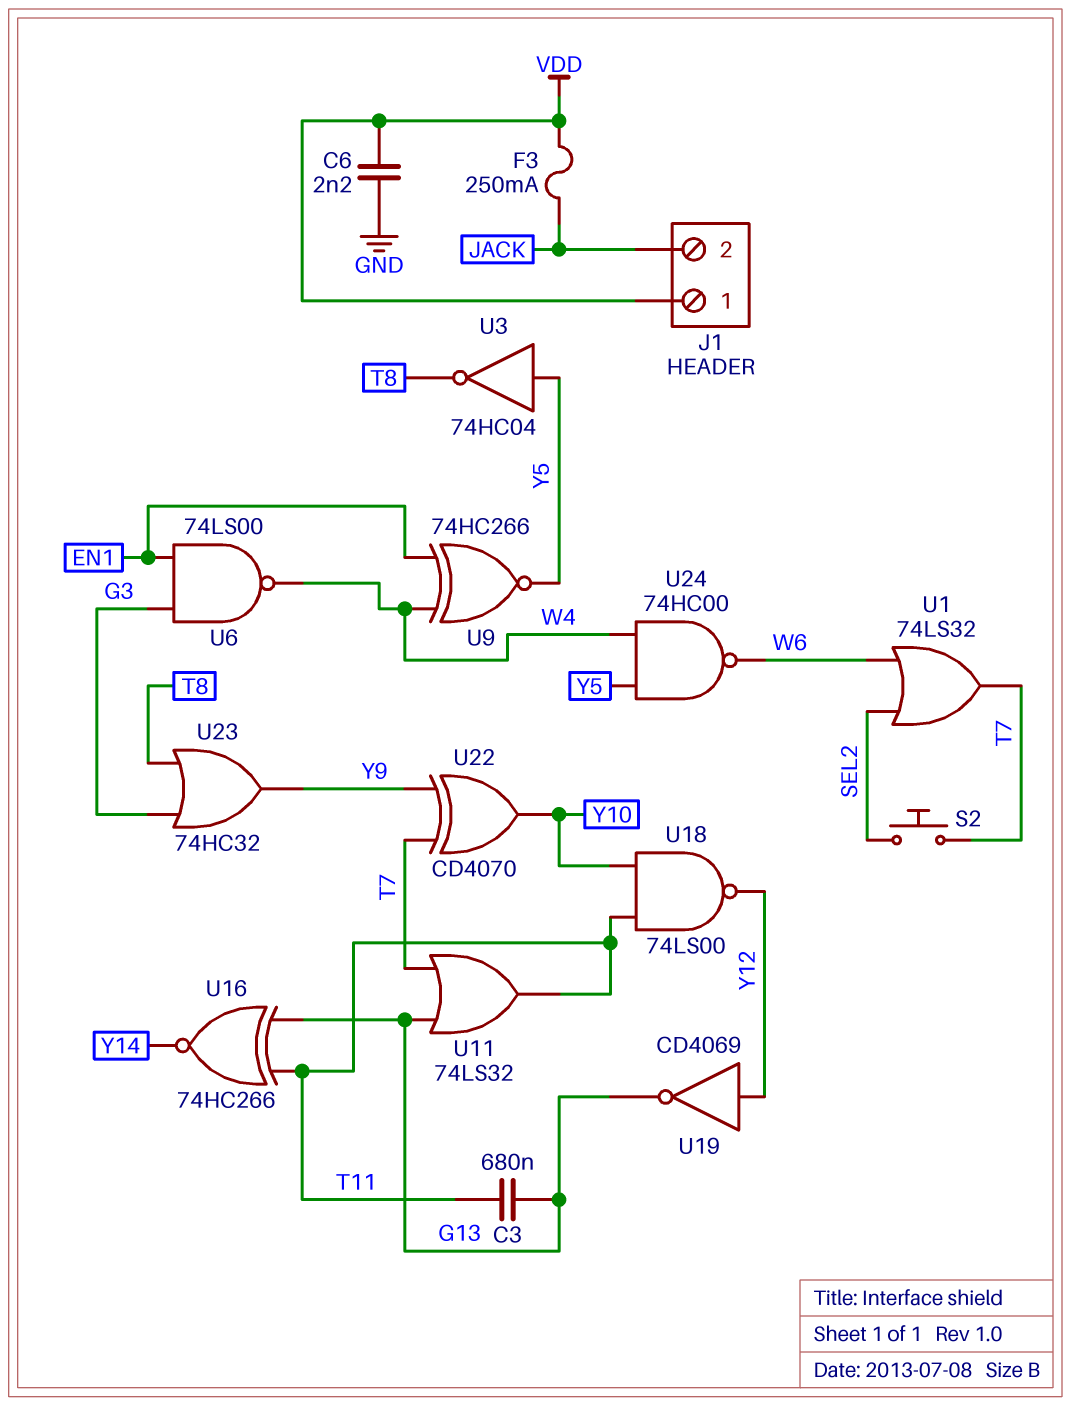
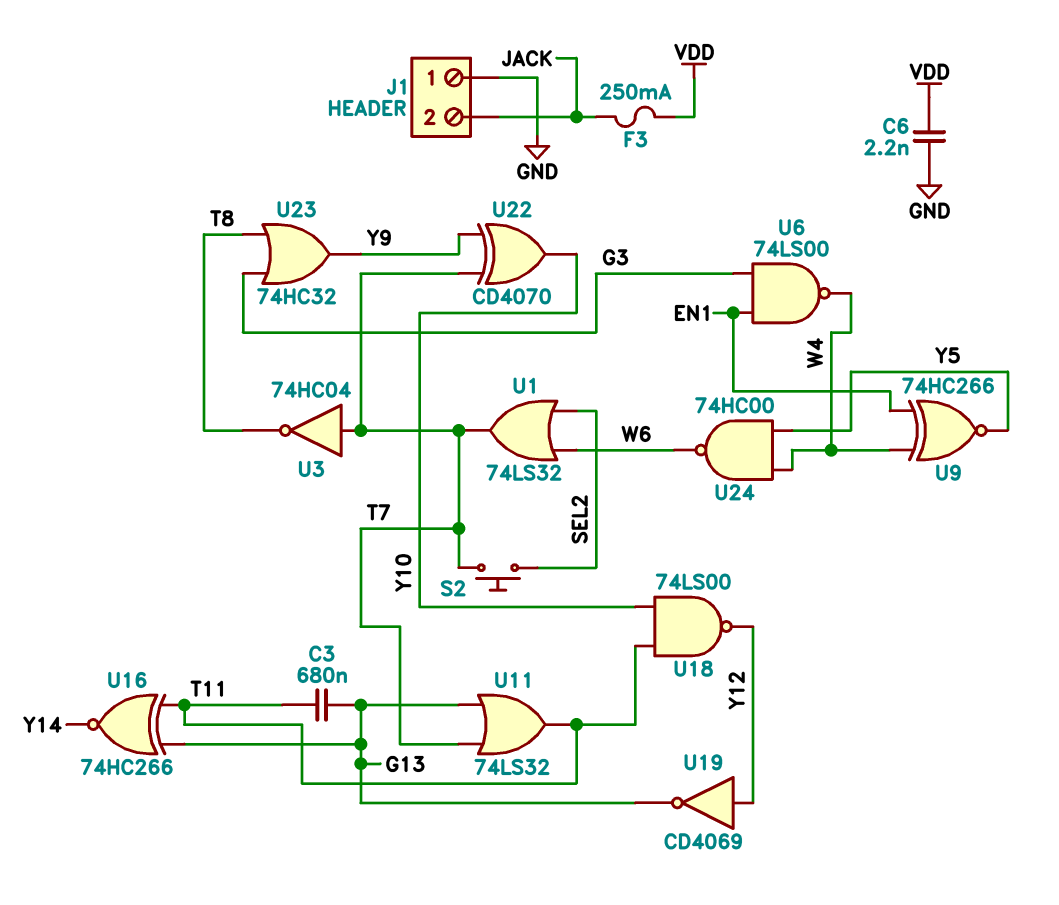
J1 pin 1: VDD -> GND
U3: NOT 74HC04 (in Y5, out T8) -> NOT 74HC04 (in T7, out T8)

